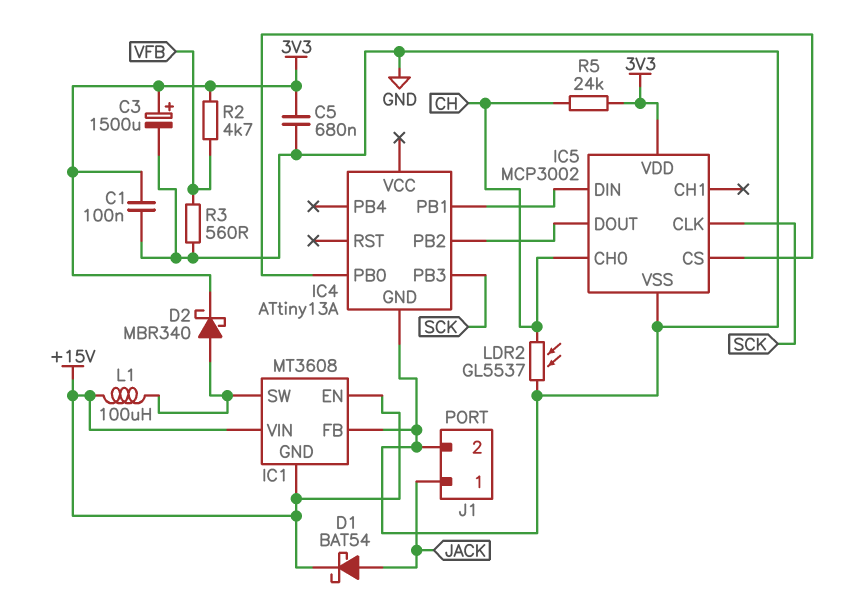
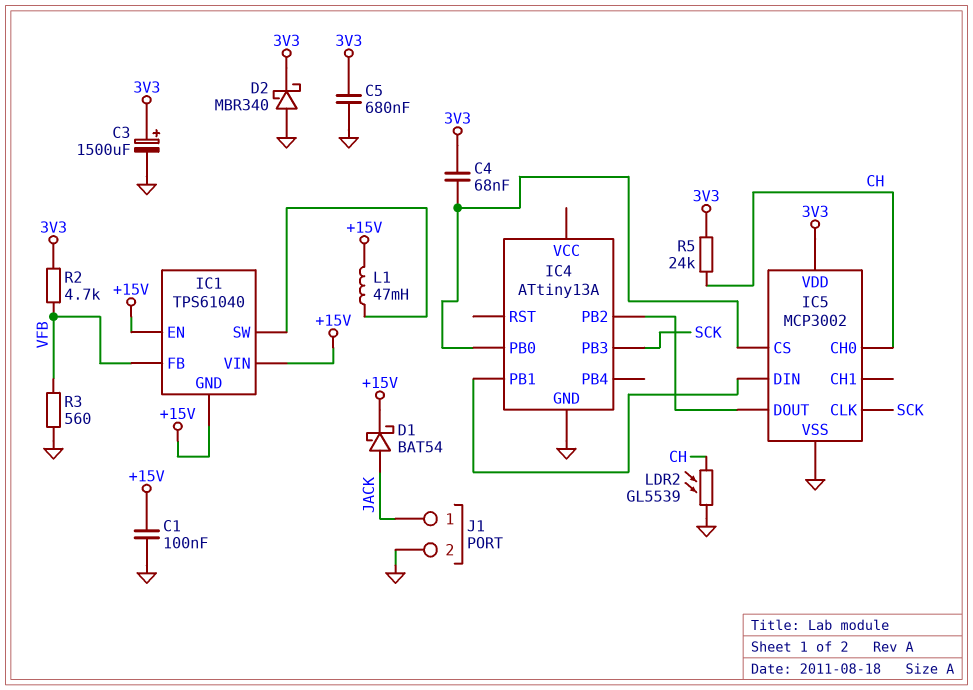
C1: 100nF (3V3, GND) -> 100nF (+15V, GND)
C4: none -> 68nF (3V3, IC4/PB0)
D2: schottky MBR340 (A IC1/SW, K 3V3) -> schottky MBR340 (A GND, K 3V3)
IC1: MT3608 -> TPS61040
IC1 pin FB: GND -> VFB
L1: 100uH (+15V, IC1/SW) -> 47mH (+15V, IC1/SW)
LDR2: GL5537 (CH, GND) -> GL5539 (CH, GND)

